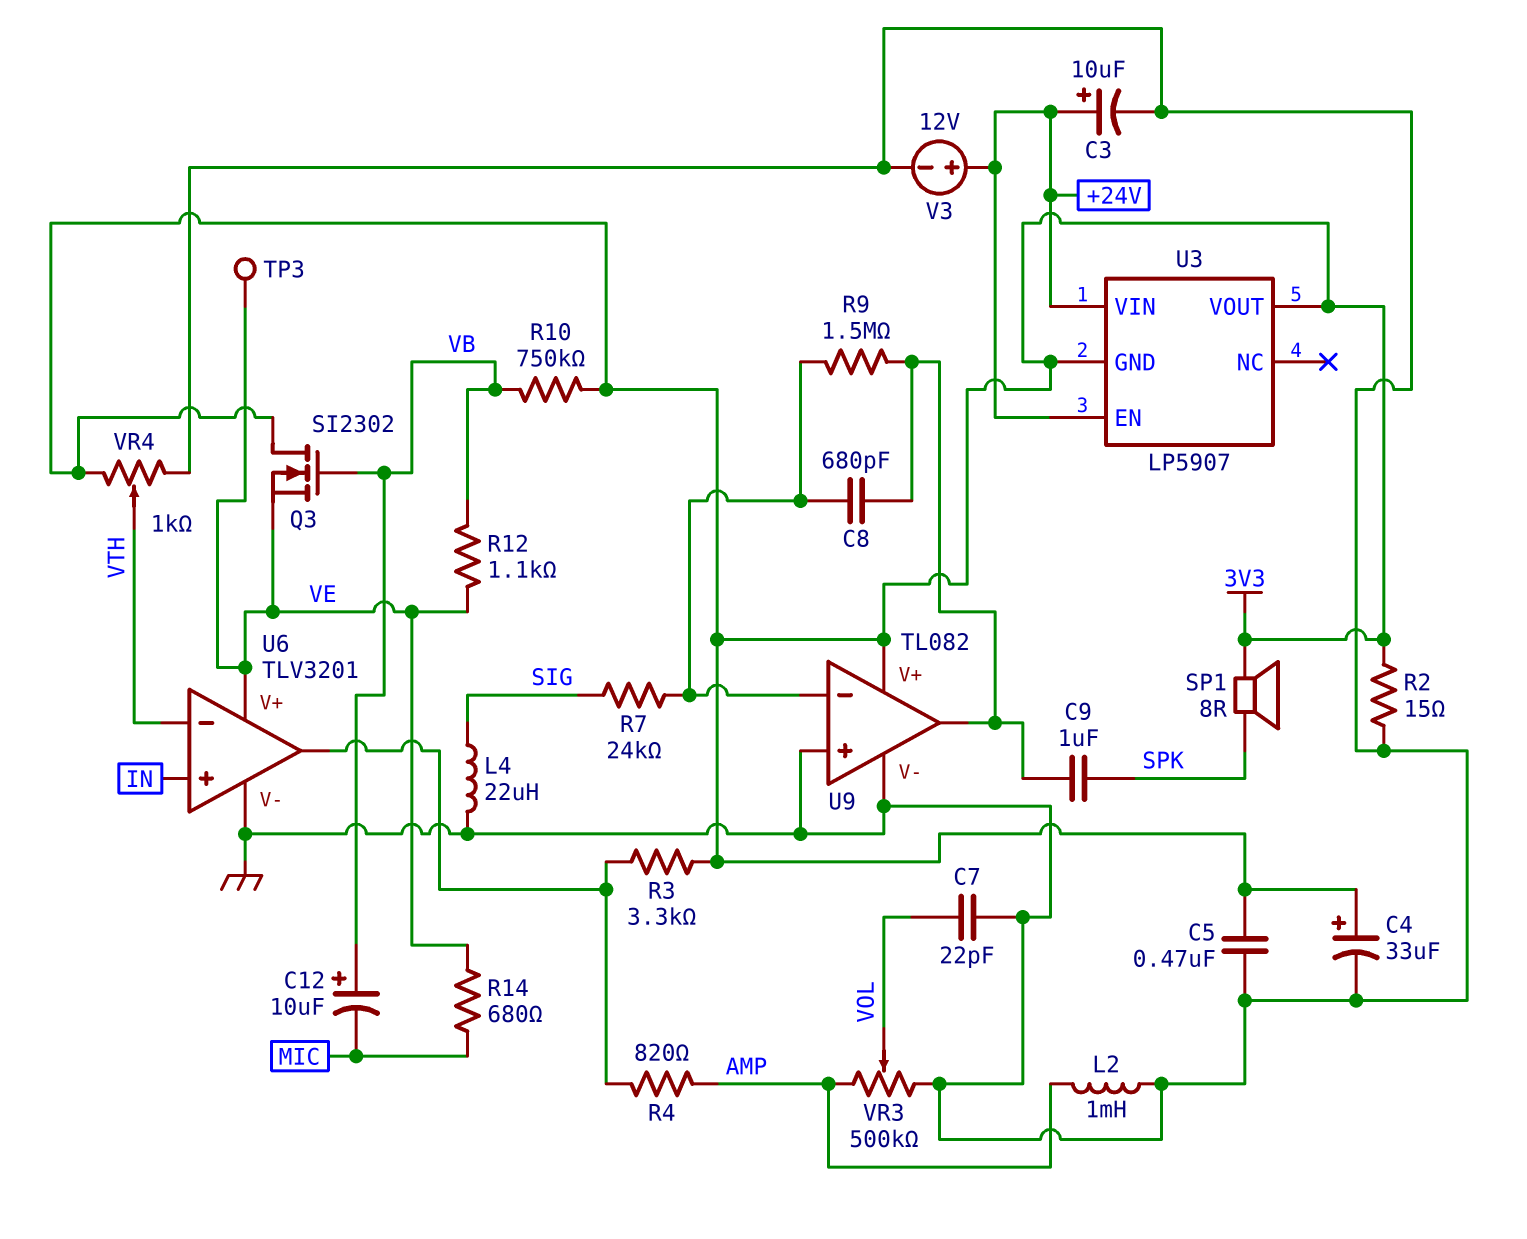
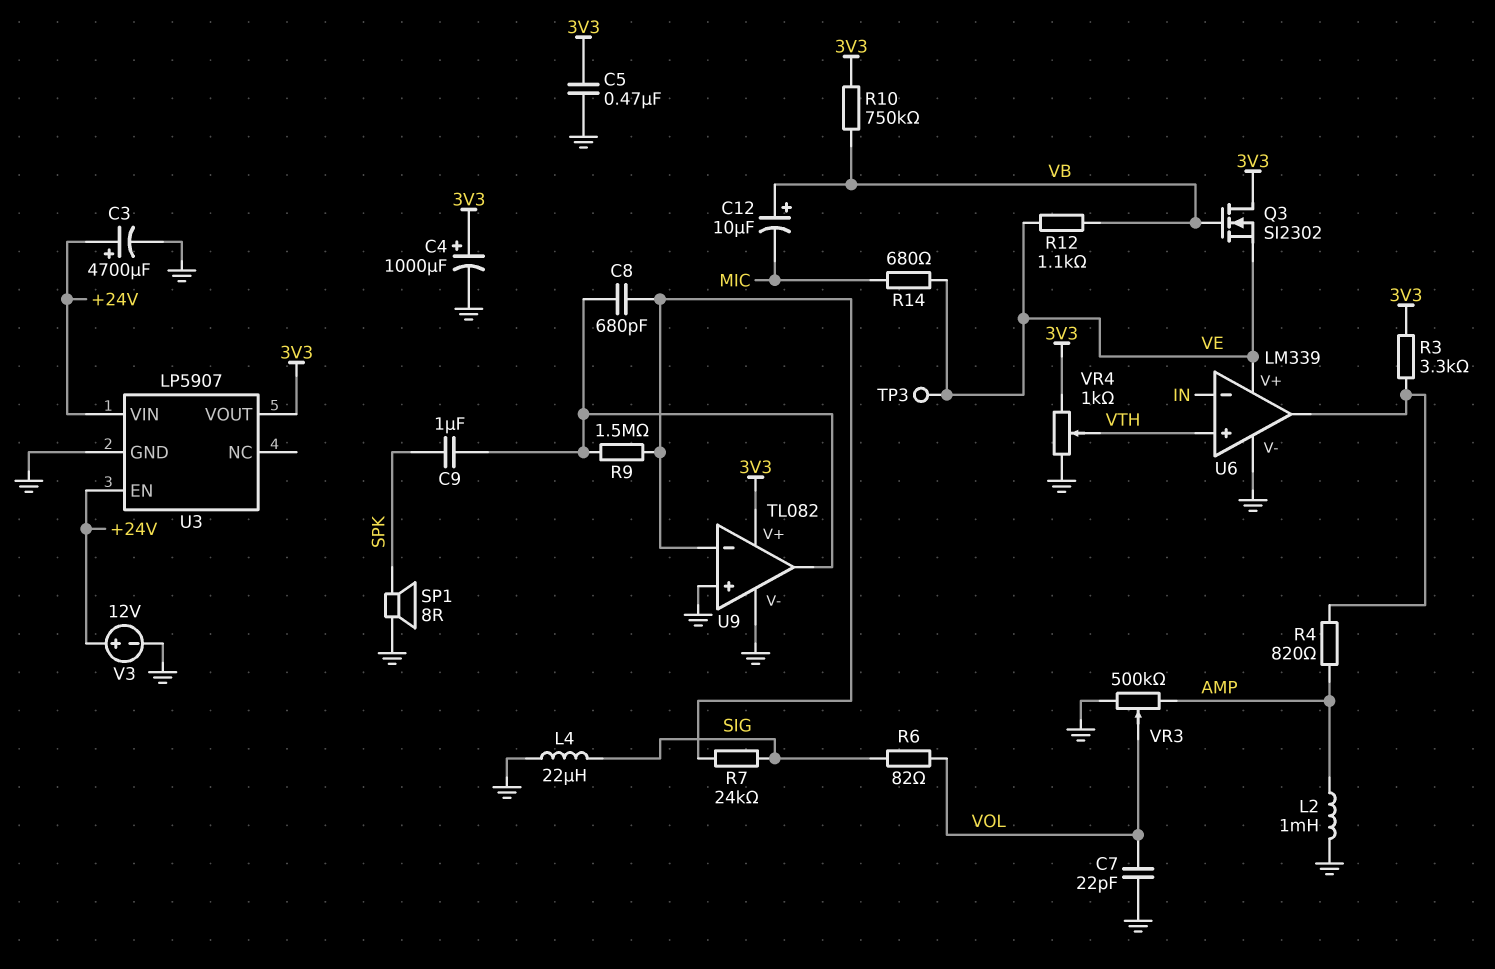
C3: 10uF (plus +24V, minus GND) -> 4700uF (plus +24V, minus GND)
C4: 33uF (plus 3V3, minus GND) -> 1000uF (plus 3V3, minus GND)
R2: 15 (3V3, GND) -> none
R6: none -> 82 (SIG, VOL)
SP1: speaker 8R (3V3, SPK) -> speaker 8R (GND, SPK)
U3 pin GND: 3V3 -> GND
U6: TLV3201 -> LM339
U6 pin in+: IN -> VTH
U6 pin in-: VTH -> IN

